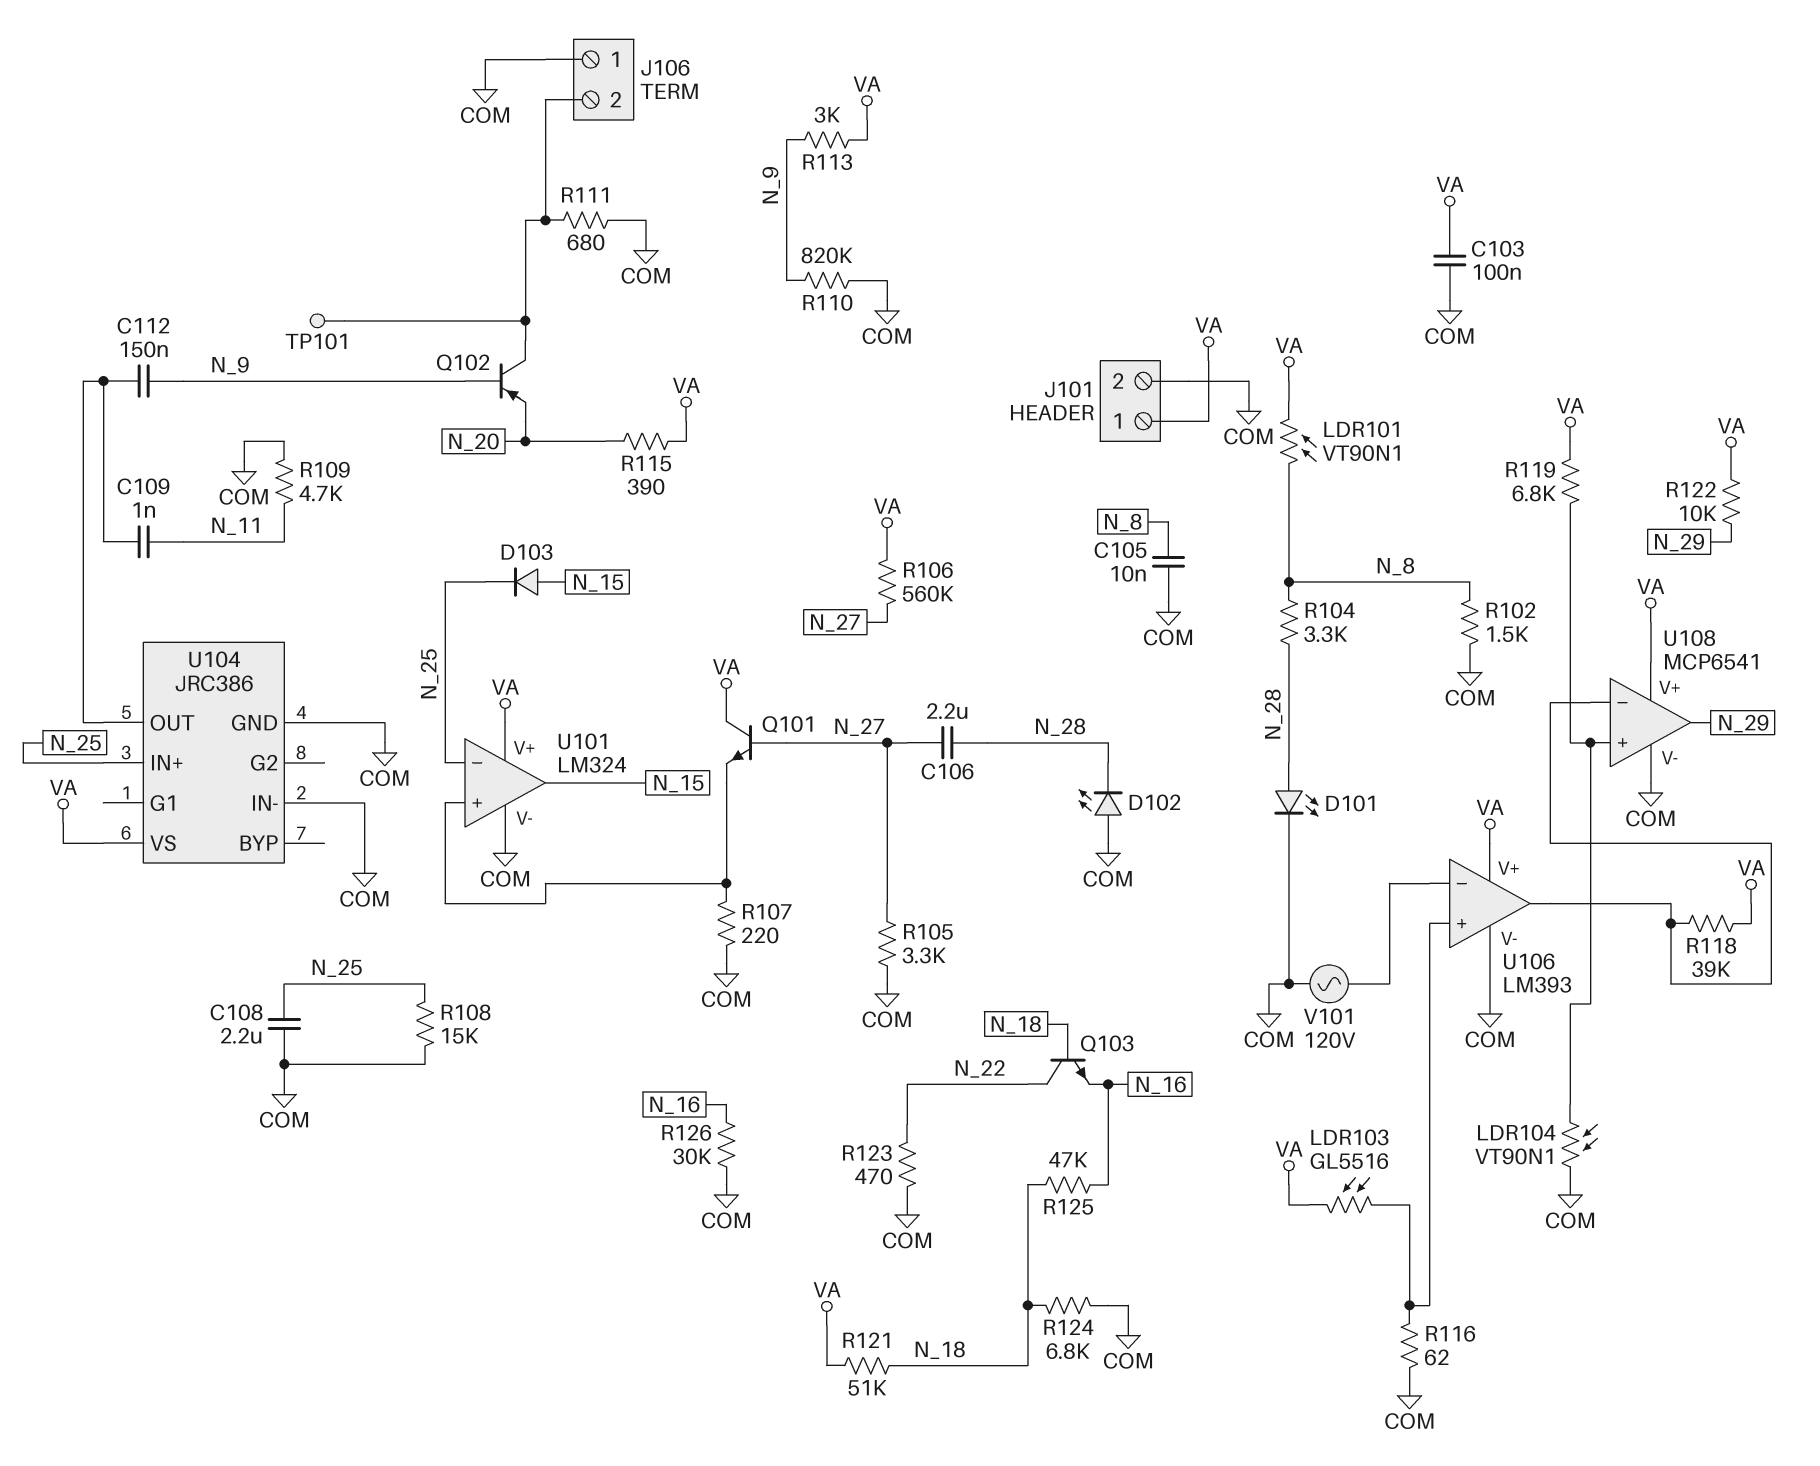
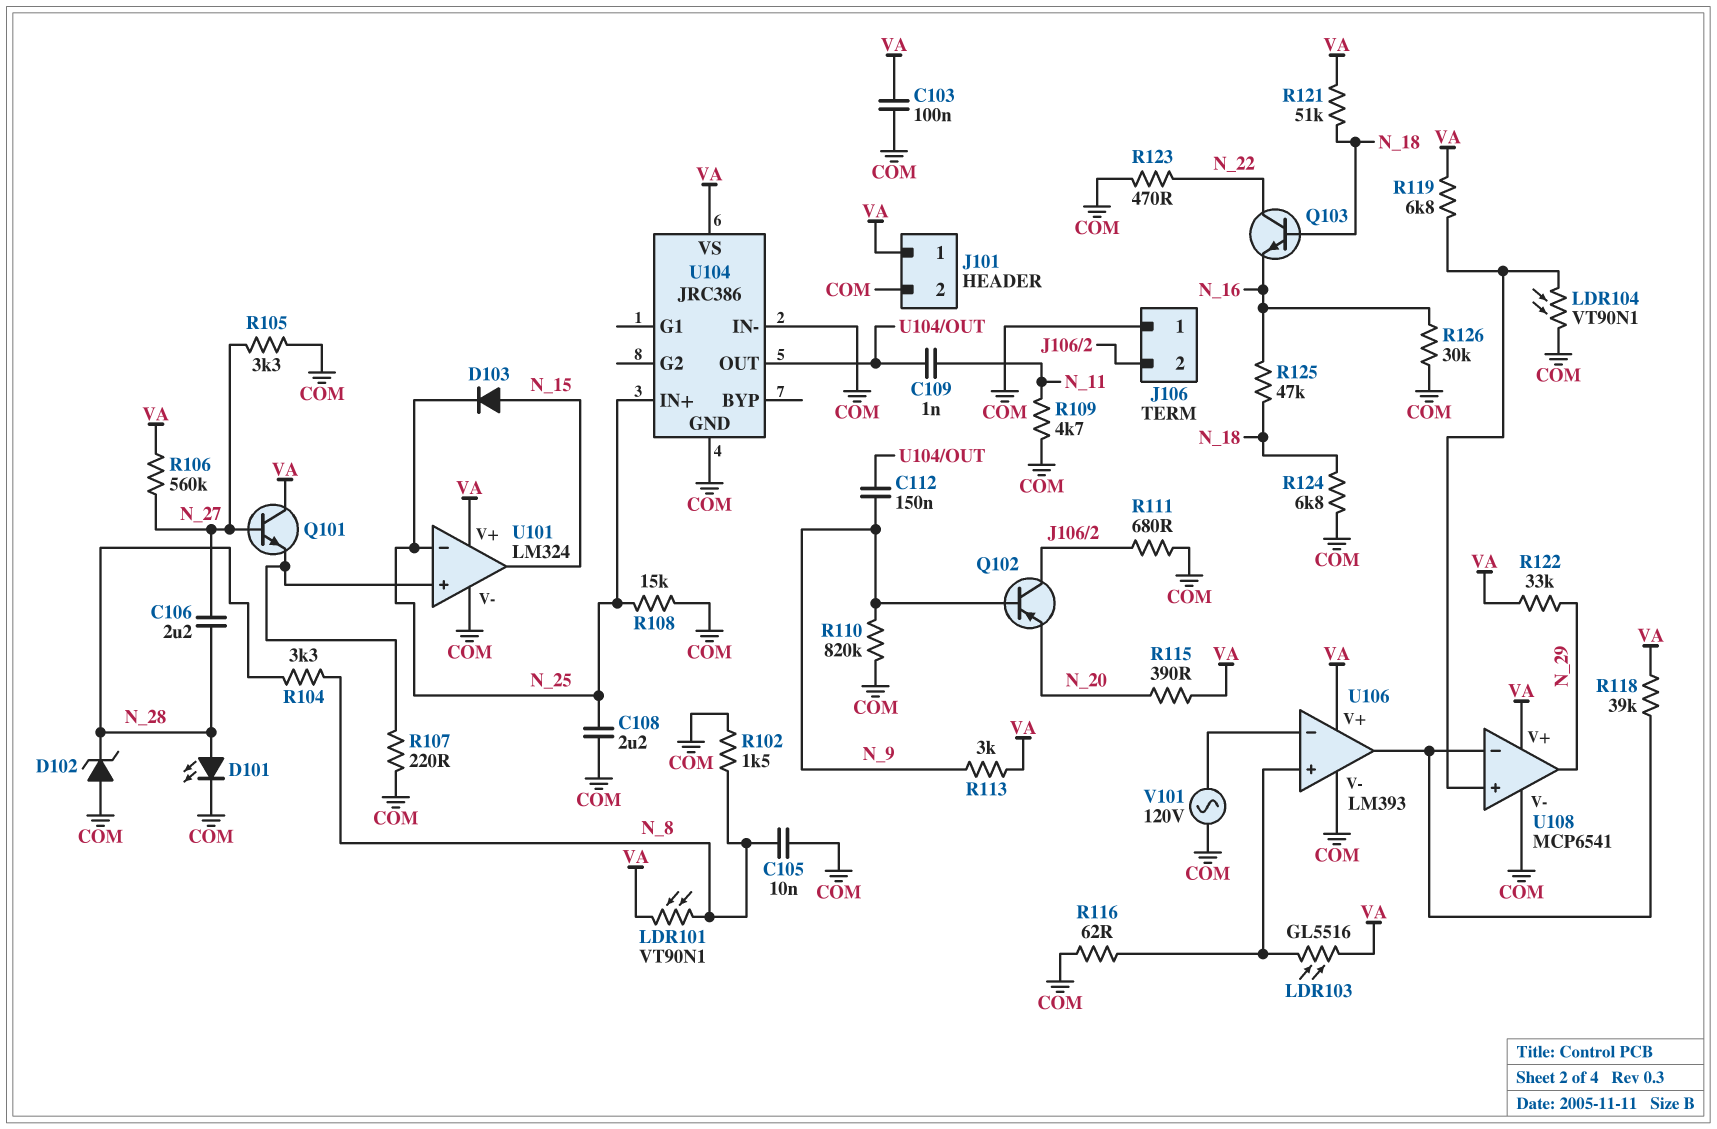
D102: LED (A COM, K N_28) -> zener (A COM, K N_28)
R122: 10k (N_29, VA) -> 33k (N_29, VA)
TP101: test point (J106/2) -> none

